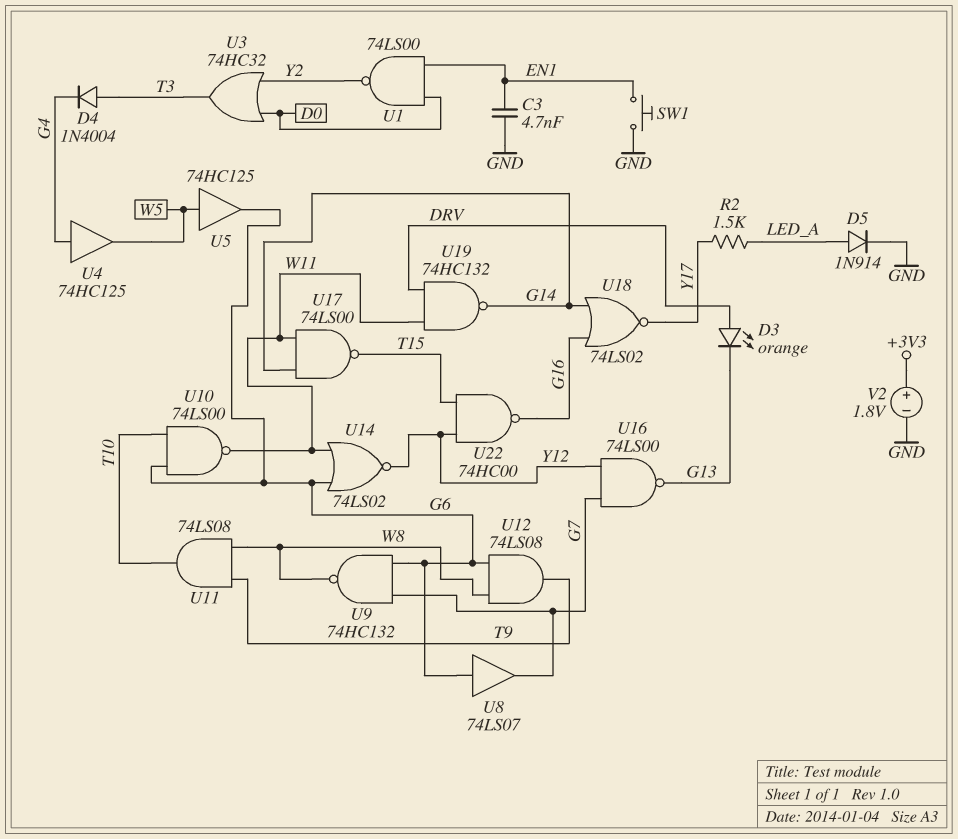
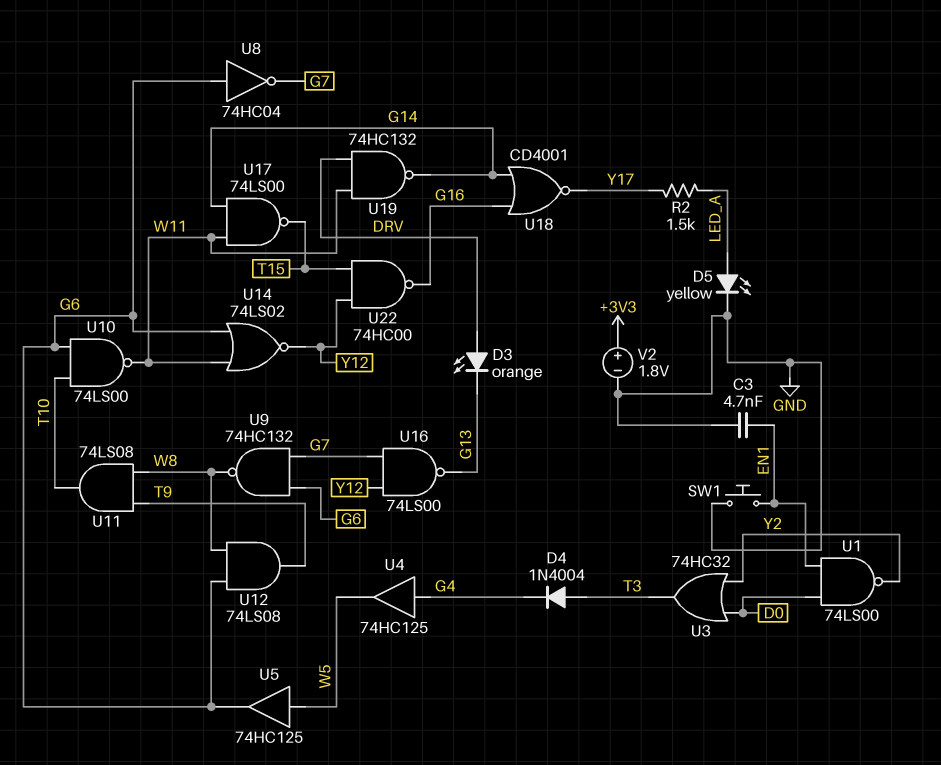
D5: diode 1N914 (A LED_A, K GND) -> LED yellow (A LED_A, K GND)
U8: buffer 74LS07 (in G6, out G7) -> NOT 74HC04 (in G6, out G7)
U18: NOR 74LS02 (in G14, in G16, out Y17) -> NOR CD4001 (in G14, in G16, out Y17)

